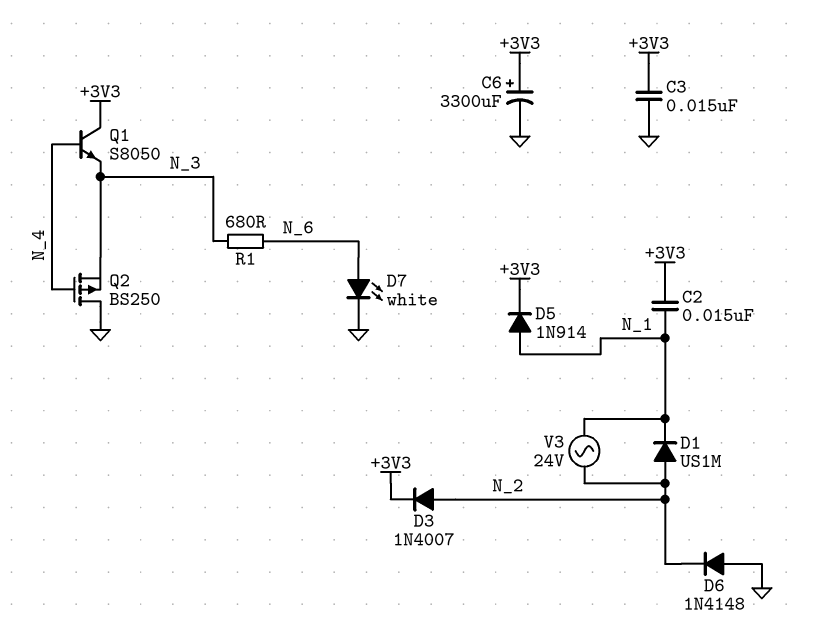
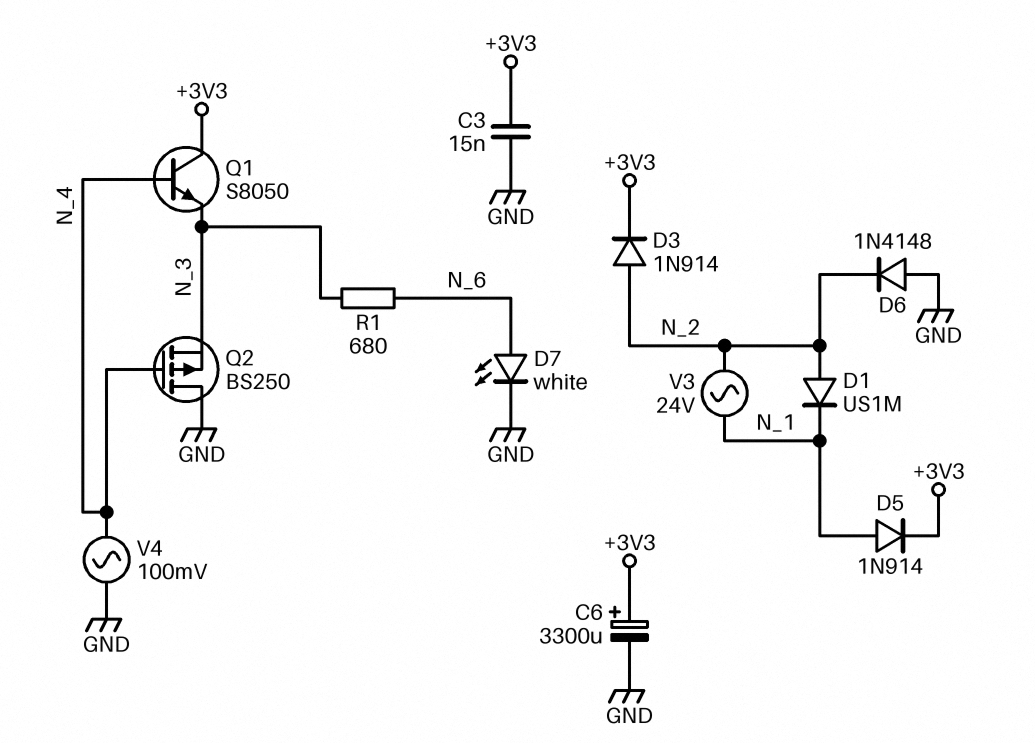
C2: 15nF (+3V3, N_1) -> none
D3: diode 1N4007 (A N_2, K +3V3) -> diode 1N914 (A N_2, K +3V3)
V4: none -> AC 100mV (GND, N_4)

